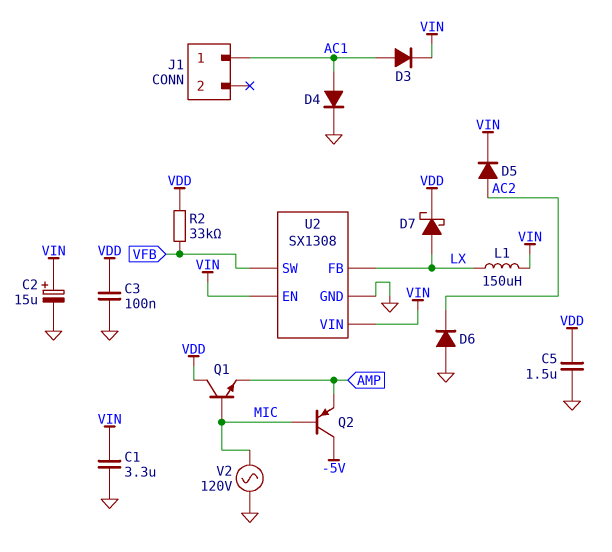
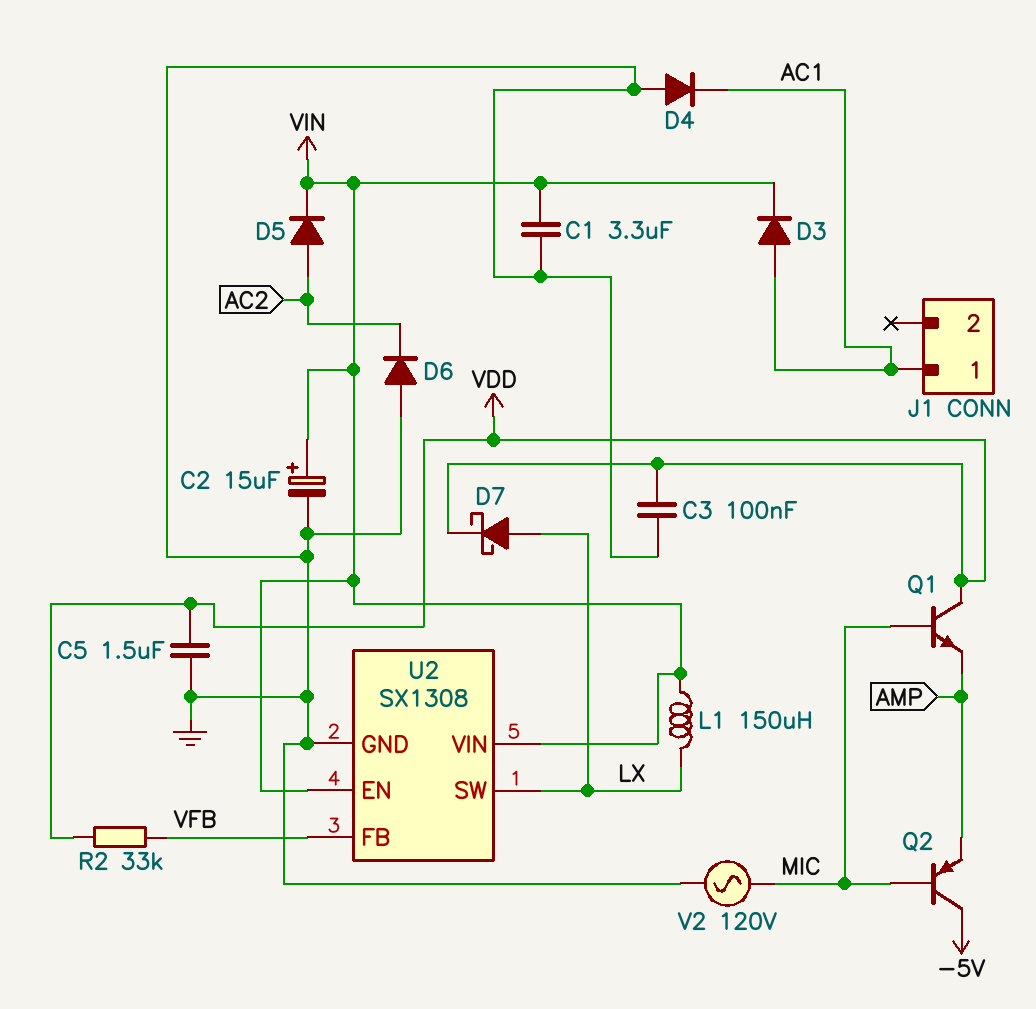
D4: diode (A AC1, K GND) -> diode (A GND, K AC1)
U2 pin FB: LX -> VFB
U2 pin SW: VFB -> LX

